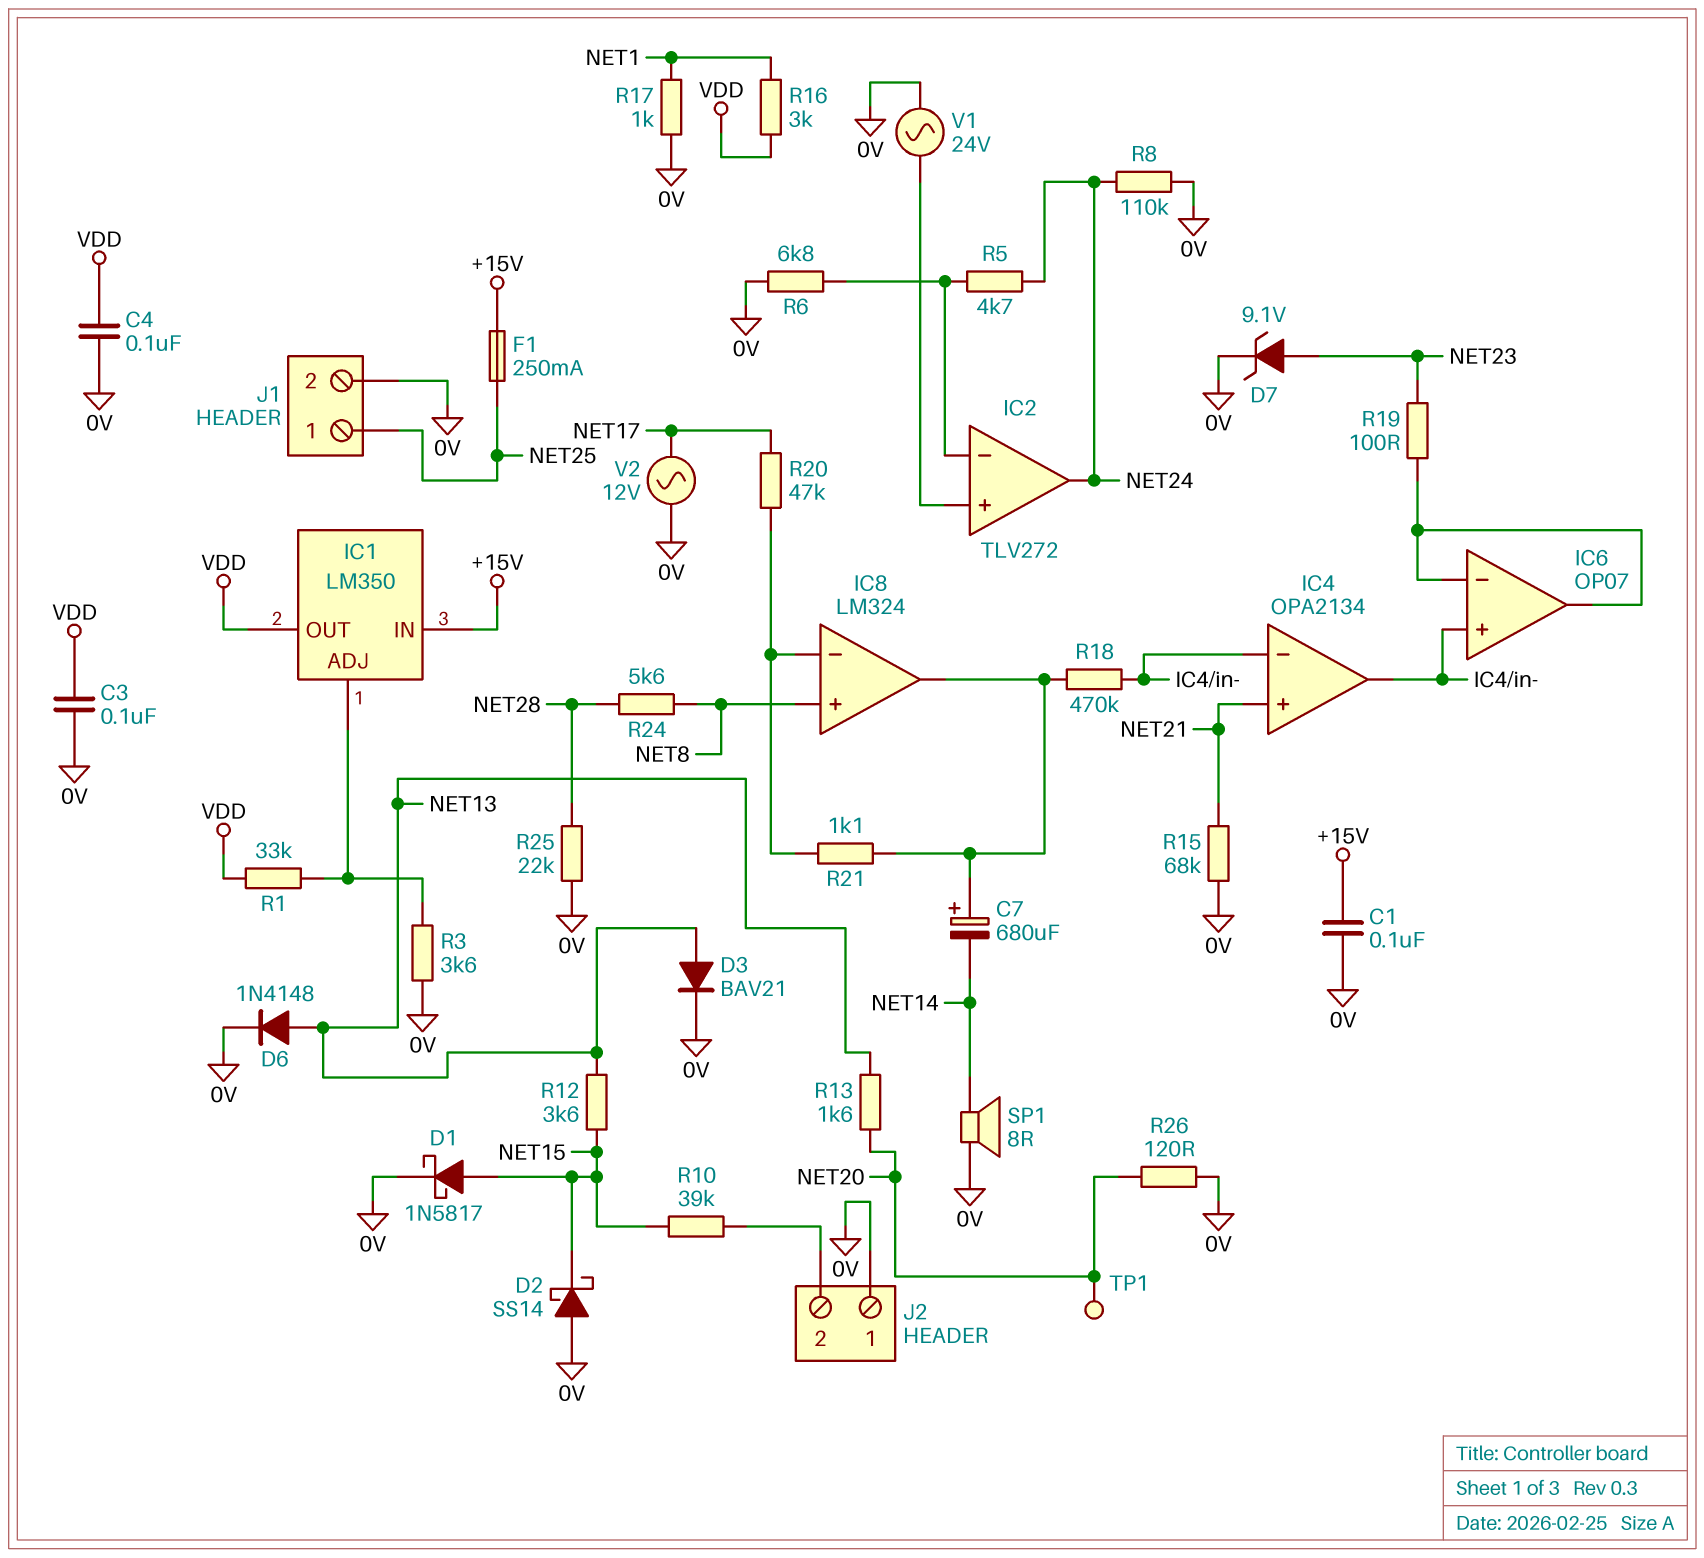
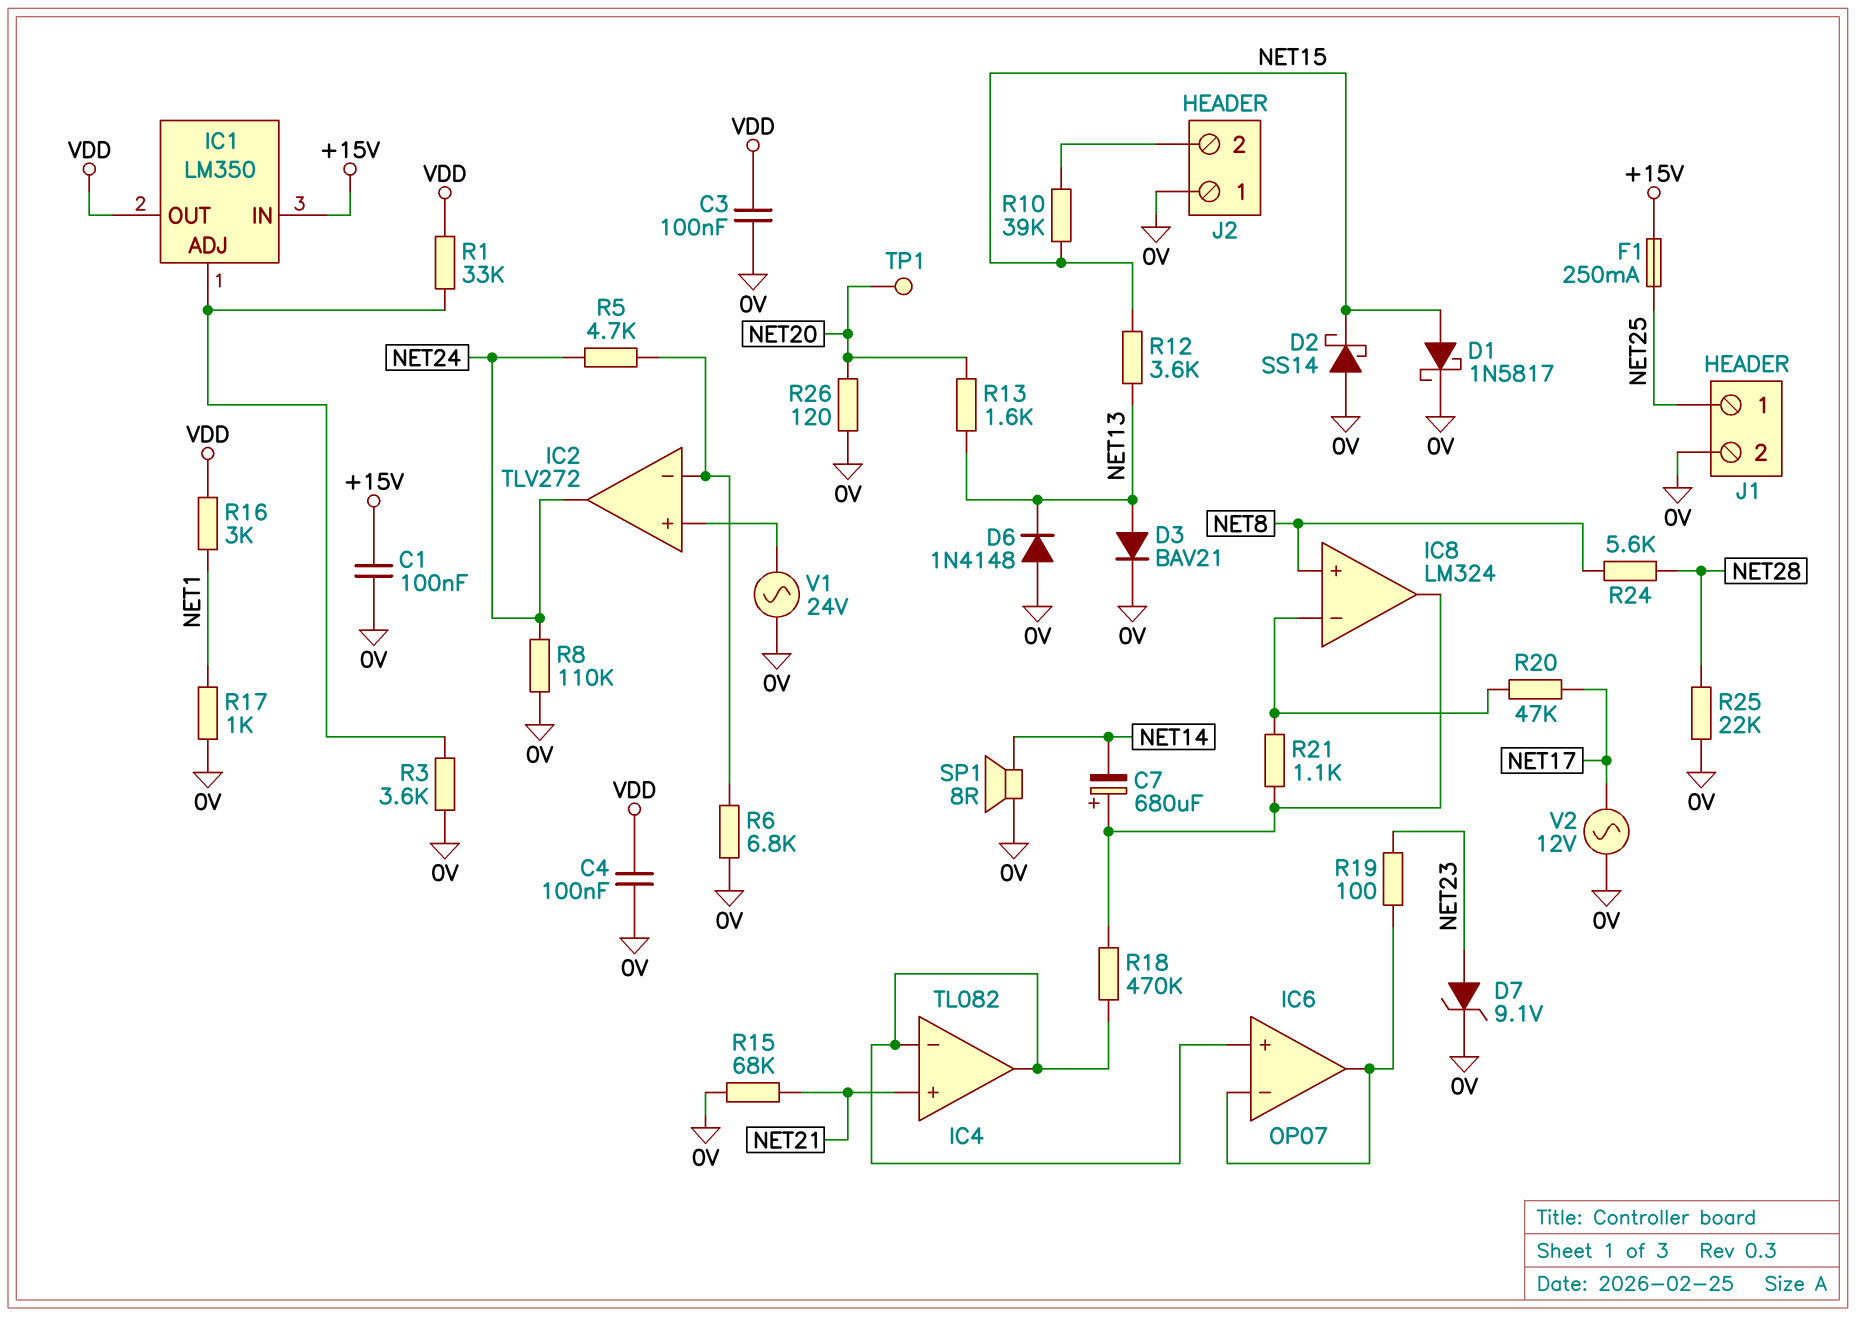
D6: diode 1N4148 (A NET13, K 0V) -> diode 1N4148 (A 0V, K NET13)
IC4: OPA2134 -> TL082

